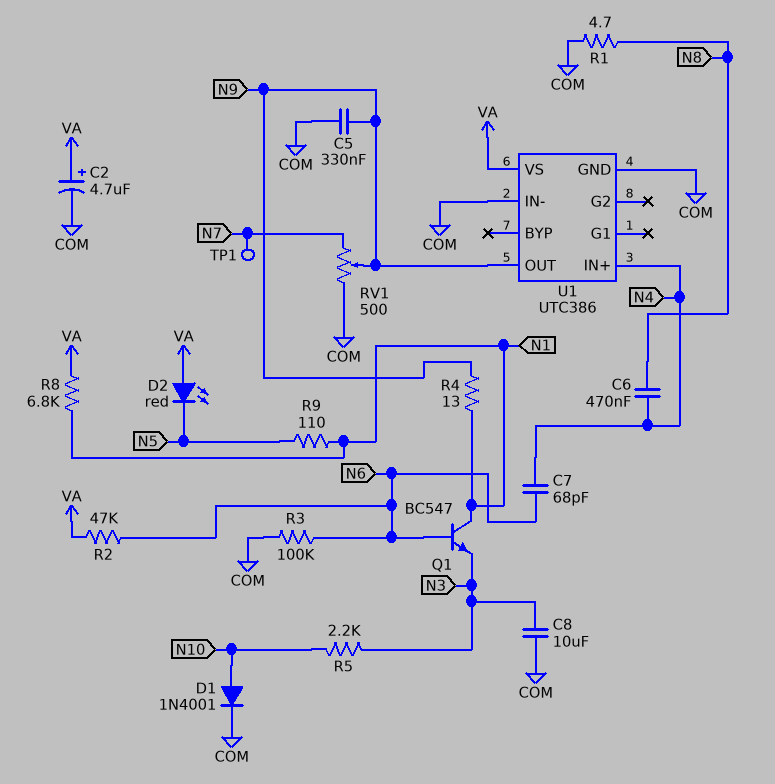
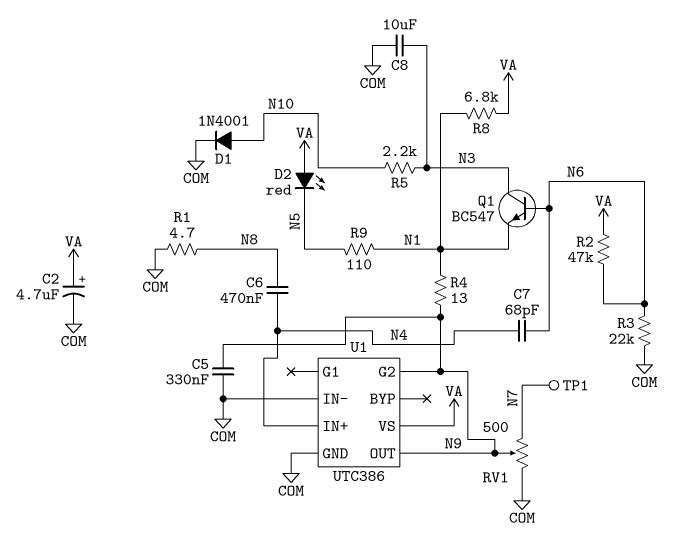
Q1: NPN BC547 (B N6, C N1, E N3) -> NPN BC547 (B N6, C N3, E N1)
R3: 100k (COM, N6) -> 22k (COM, N6)
U1 pin G2: none -> N9

